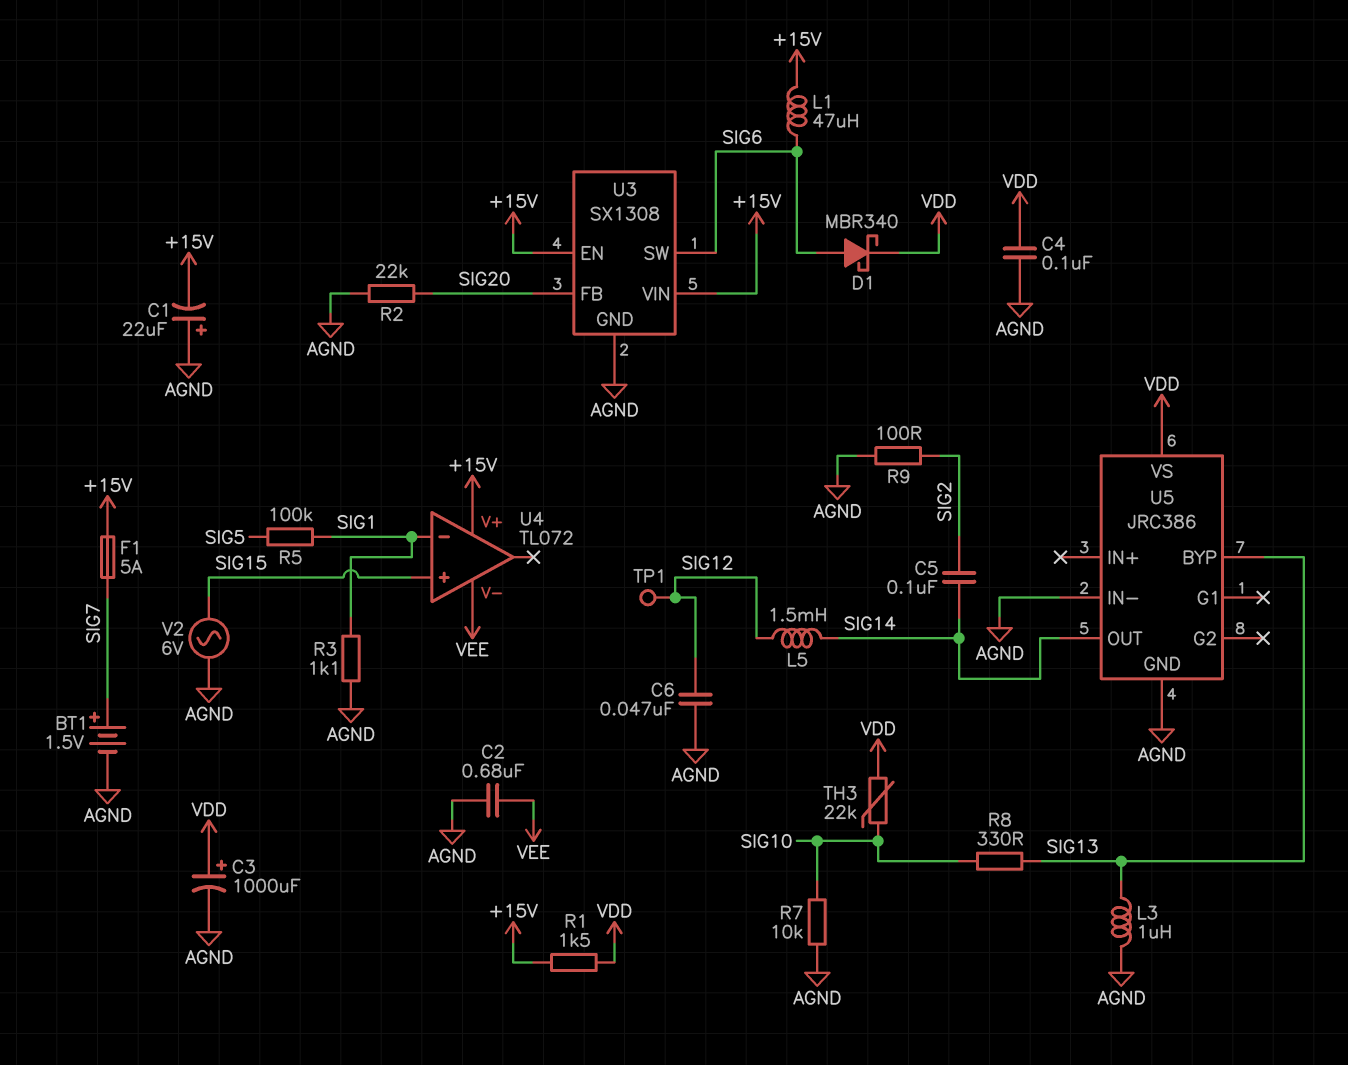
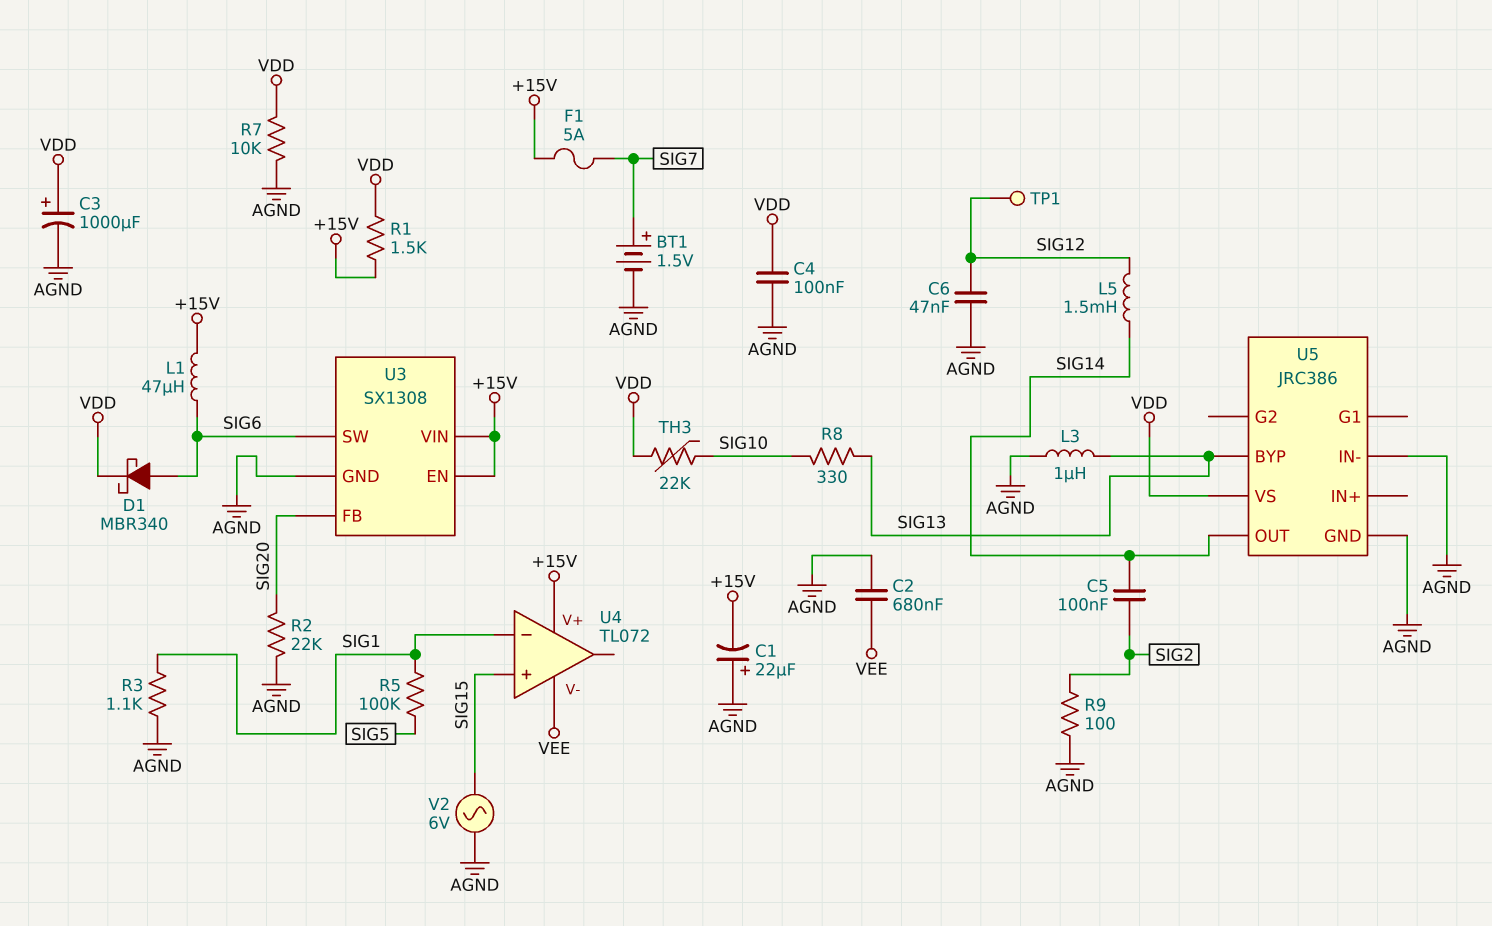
R7: 10k (AGND, SIG10) -> 10k (AGND, VDD)

